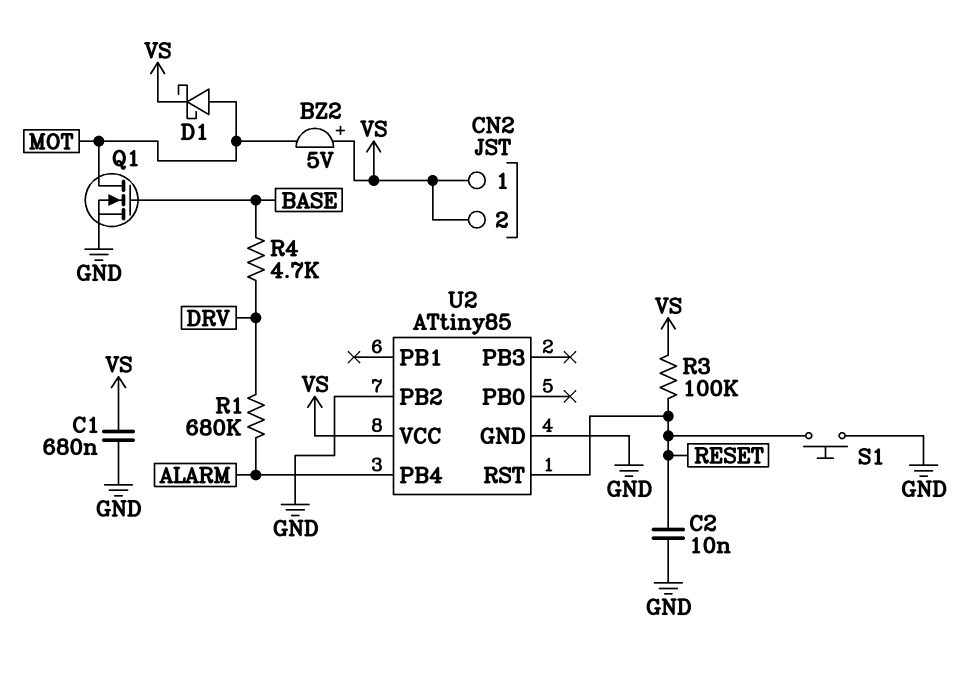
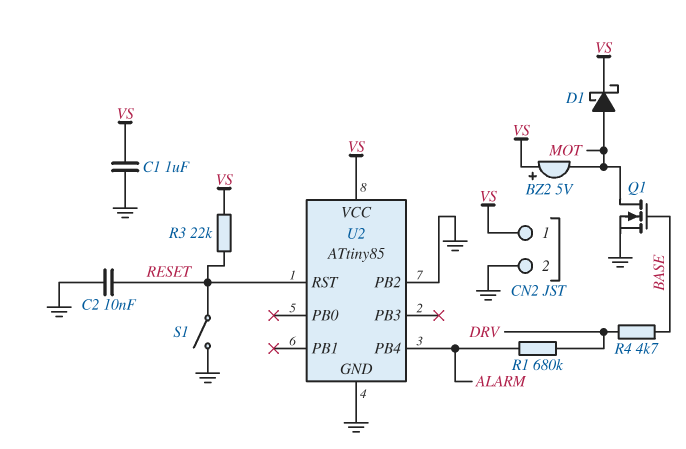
C1: 680nF (GND, VS) -> 1uF (GND, VS)
CN2 pin 2: VS -> GND
R3: 100k (RESET, VS) -> 22k (RESET, VS)
S1: button (GND, RESET) -> switch (GND, RESET)

